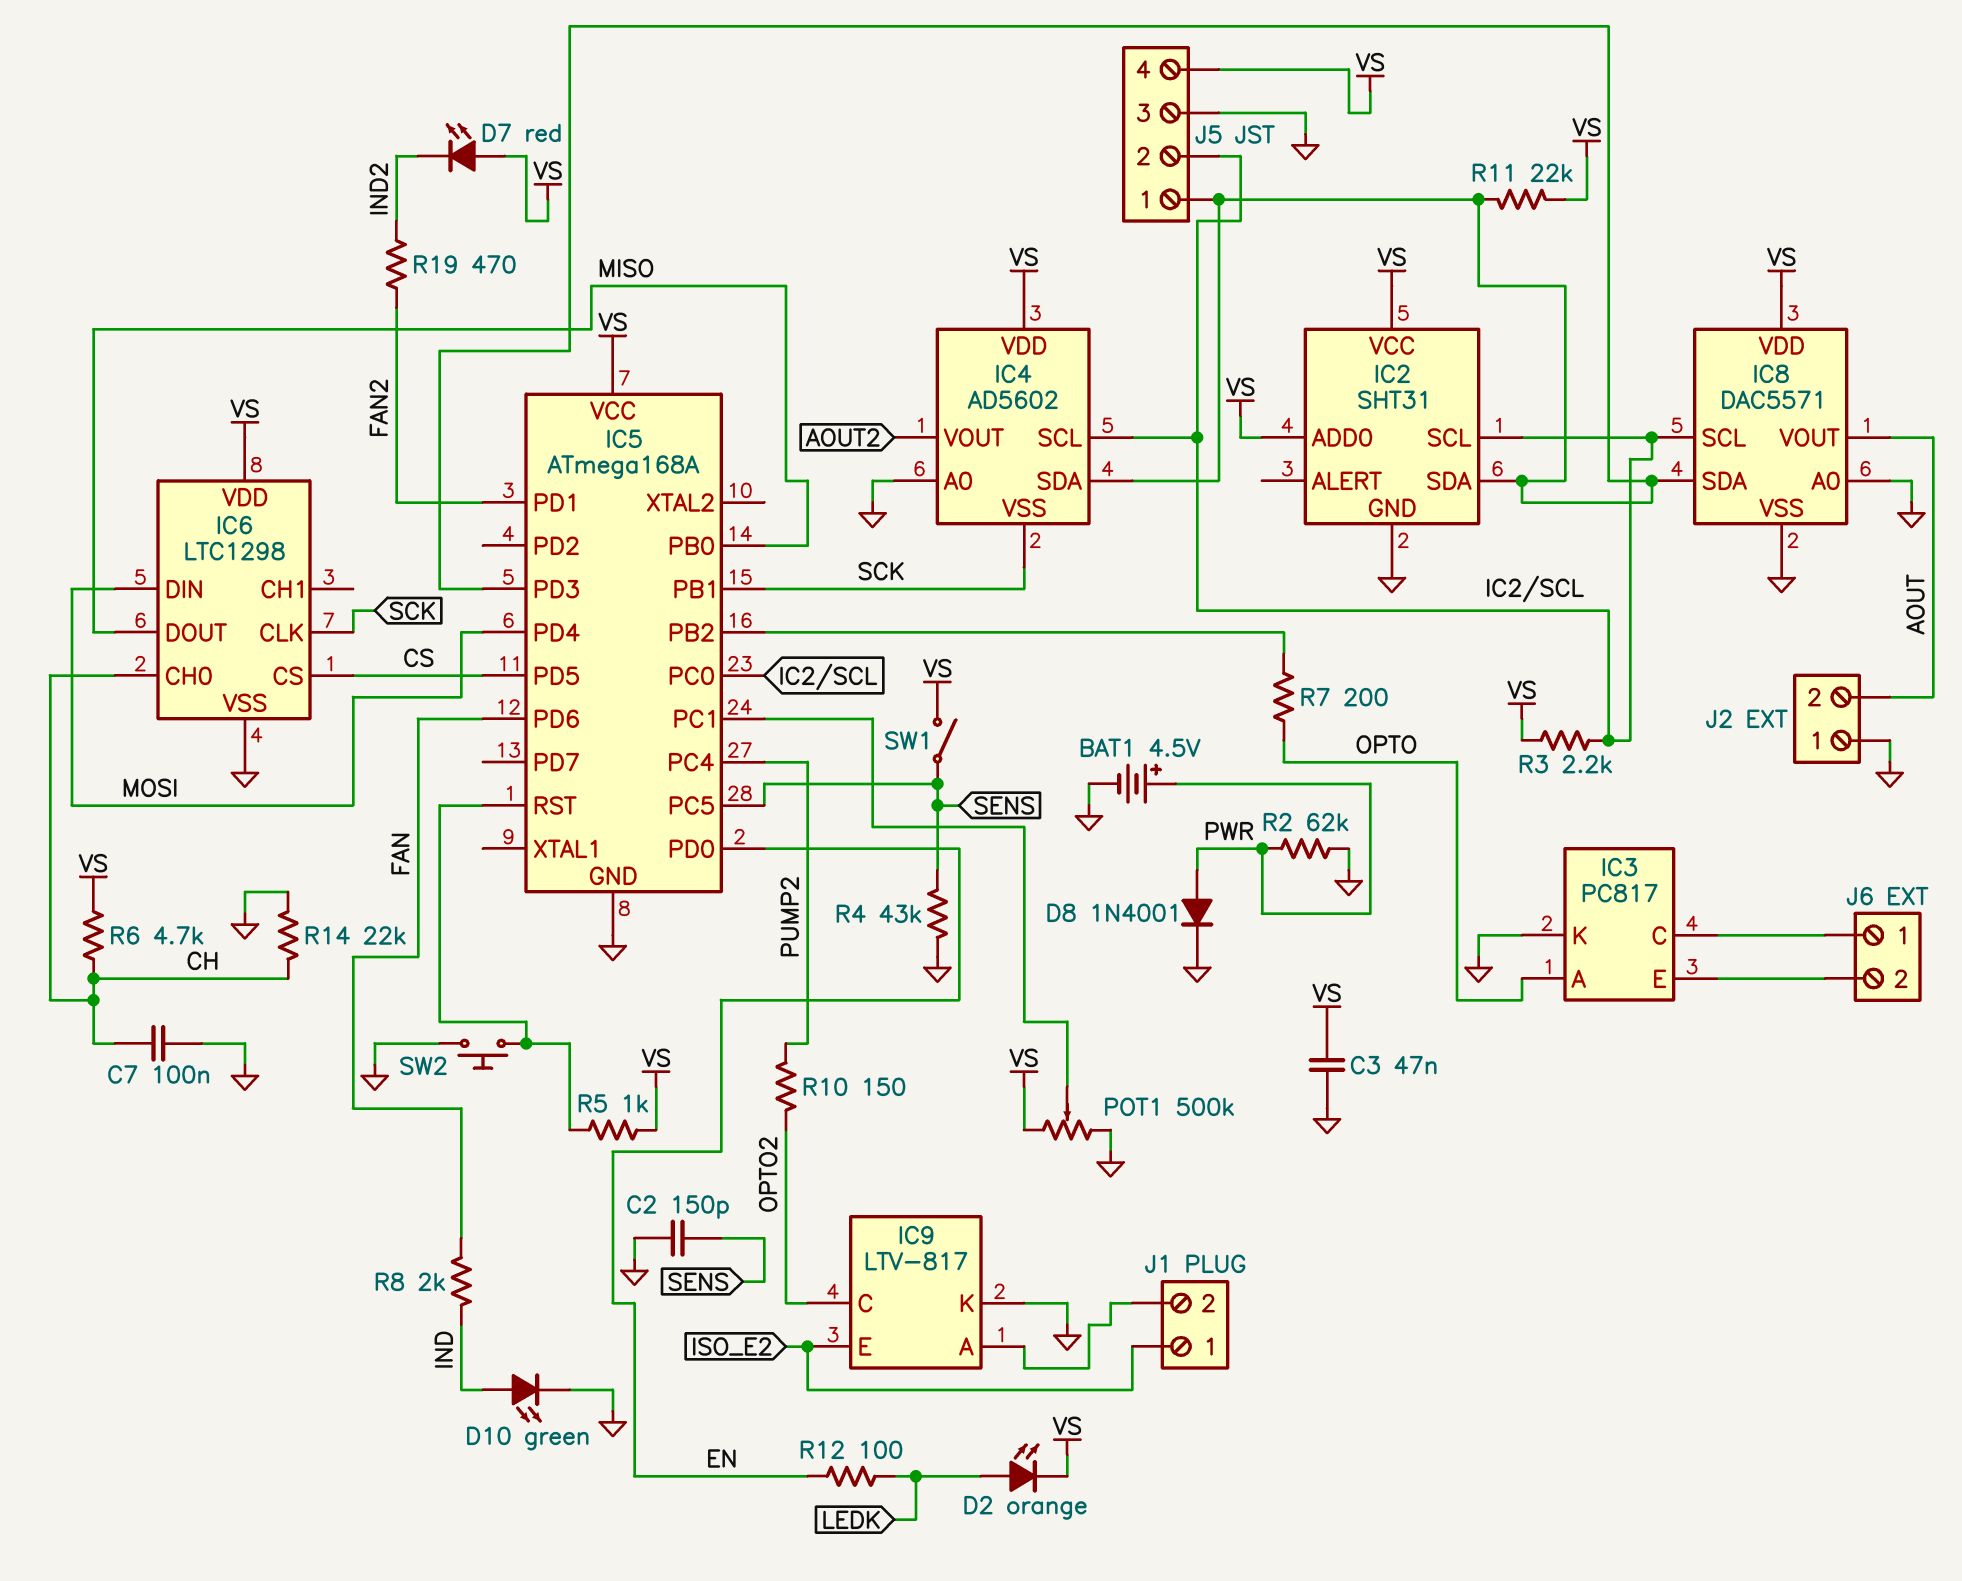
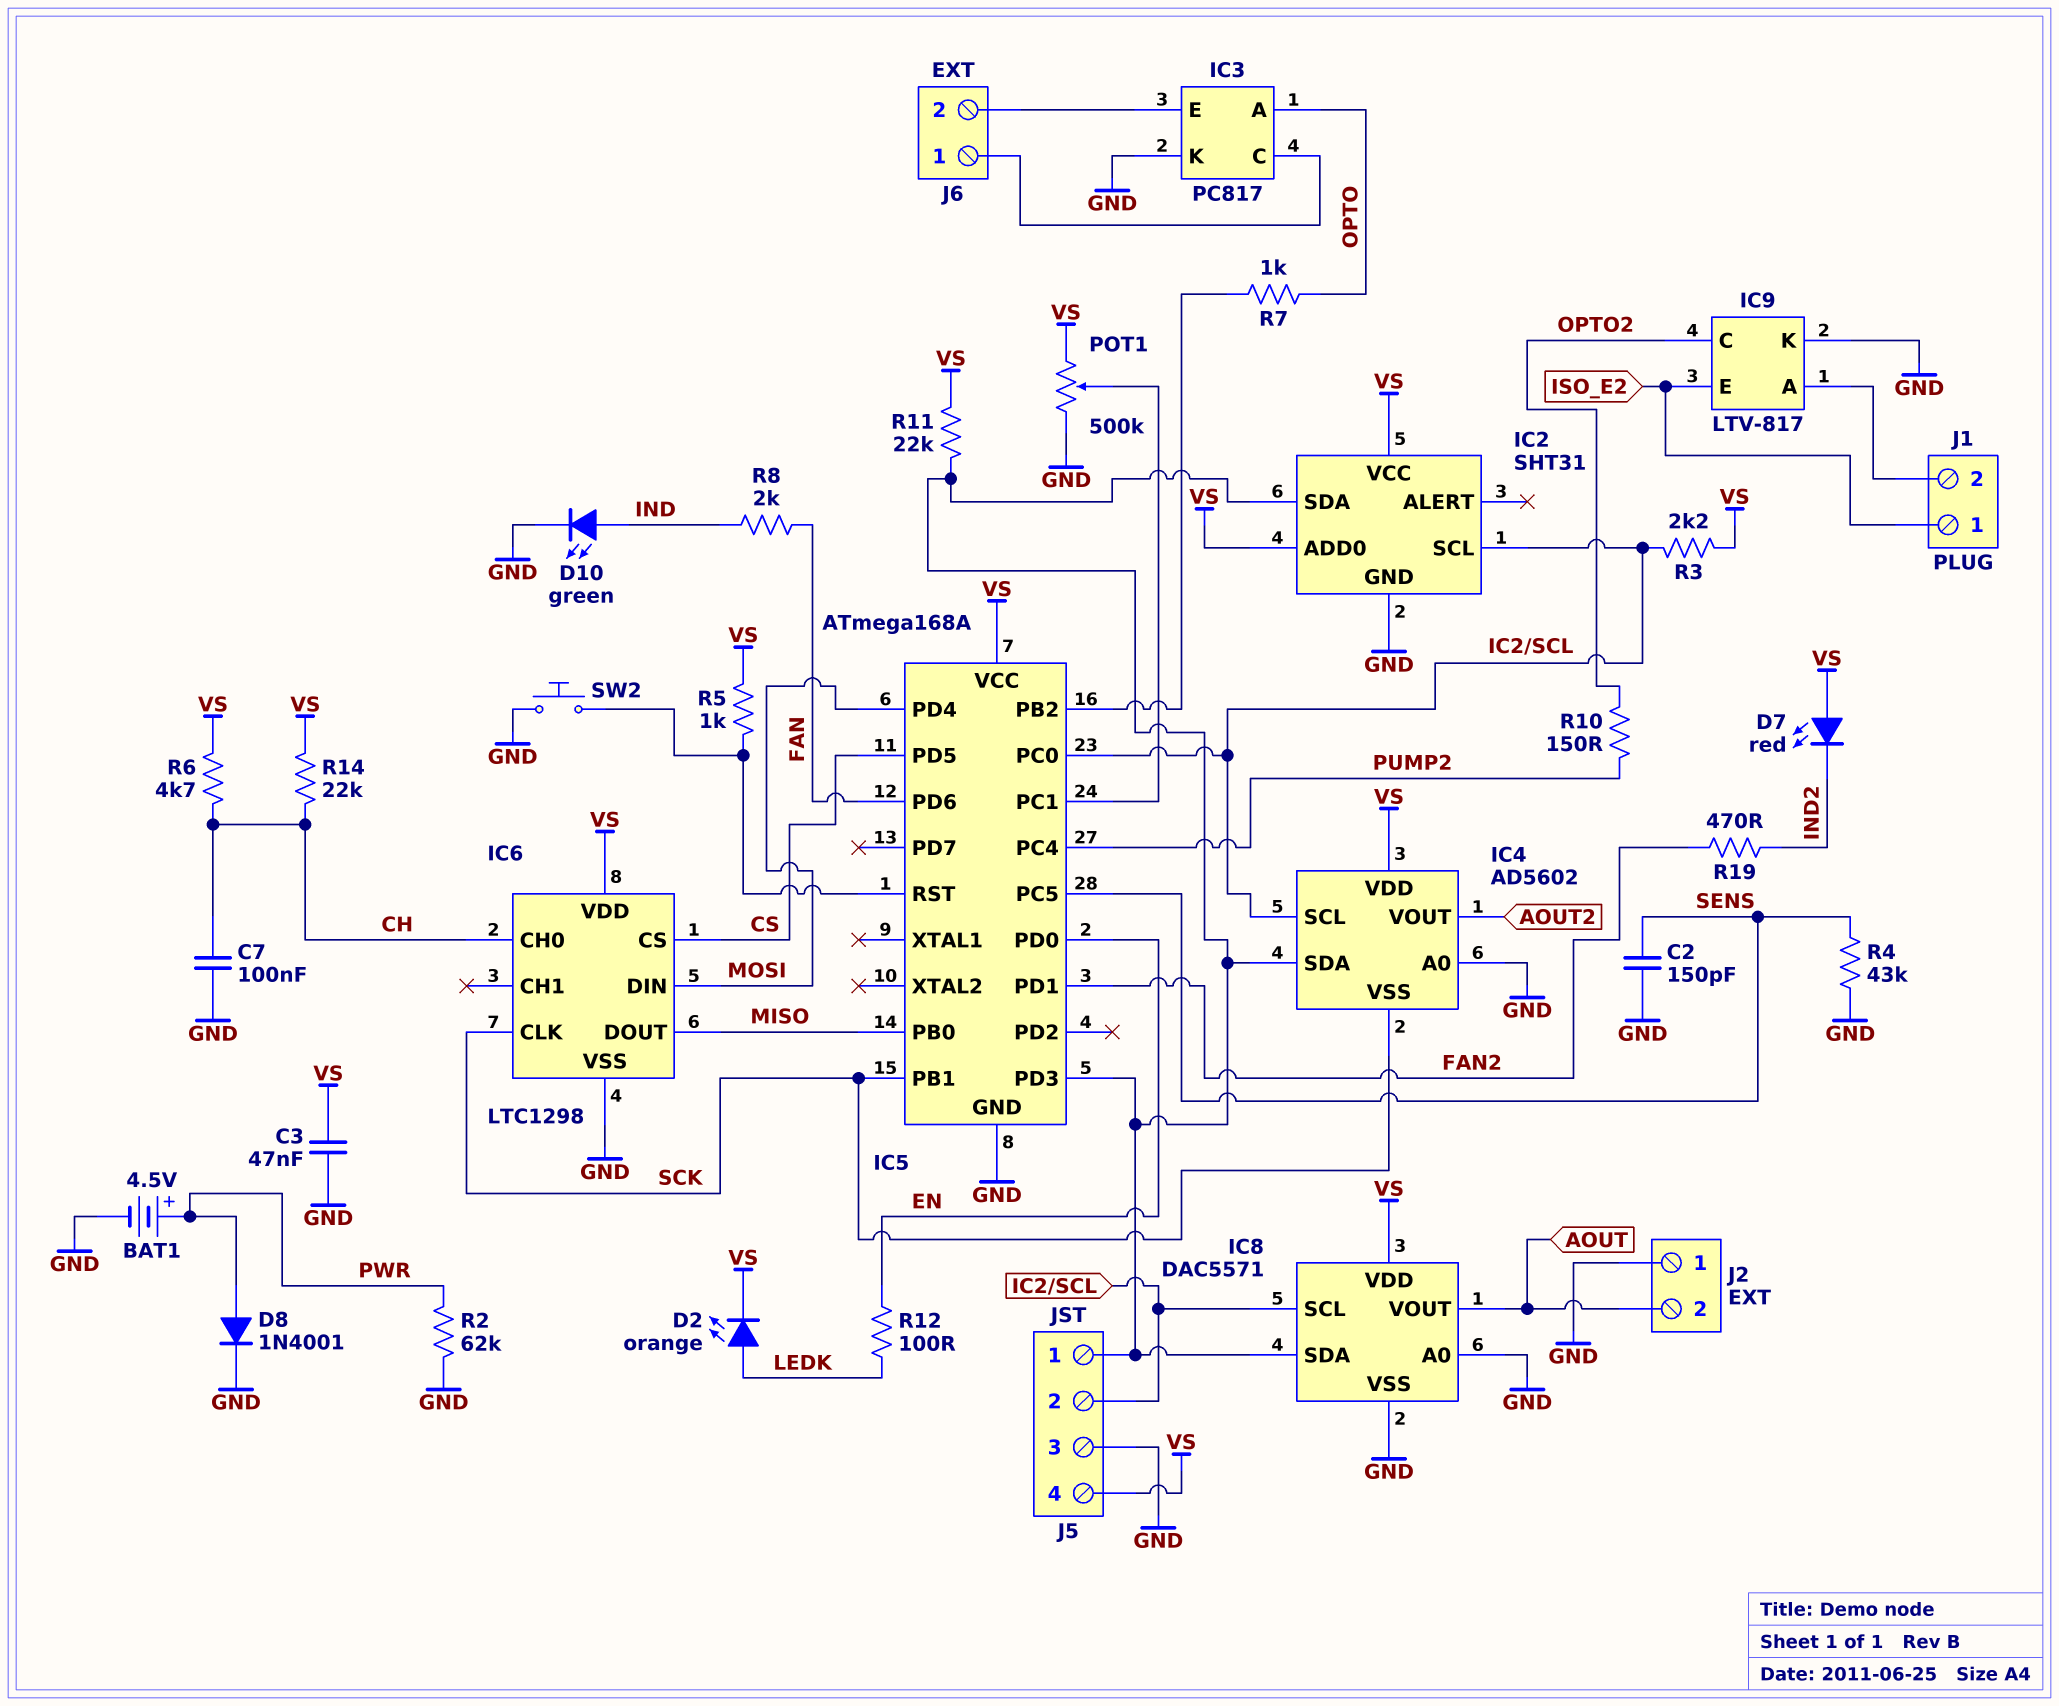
R7: 200 (IC5/PB2, OPTO) -> 1k (IC5/PB2, OPTO)
R14: 22k (CH, GND) -> 22k (CH, VS)
SW1: switch (SENS, VS) -> none

